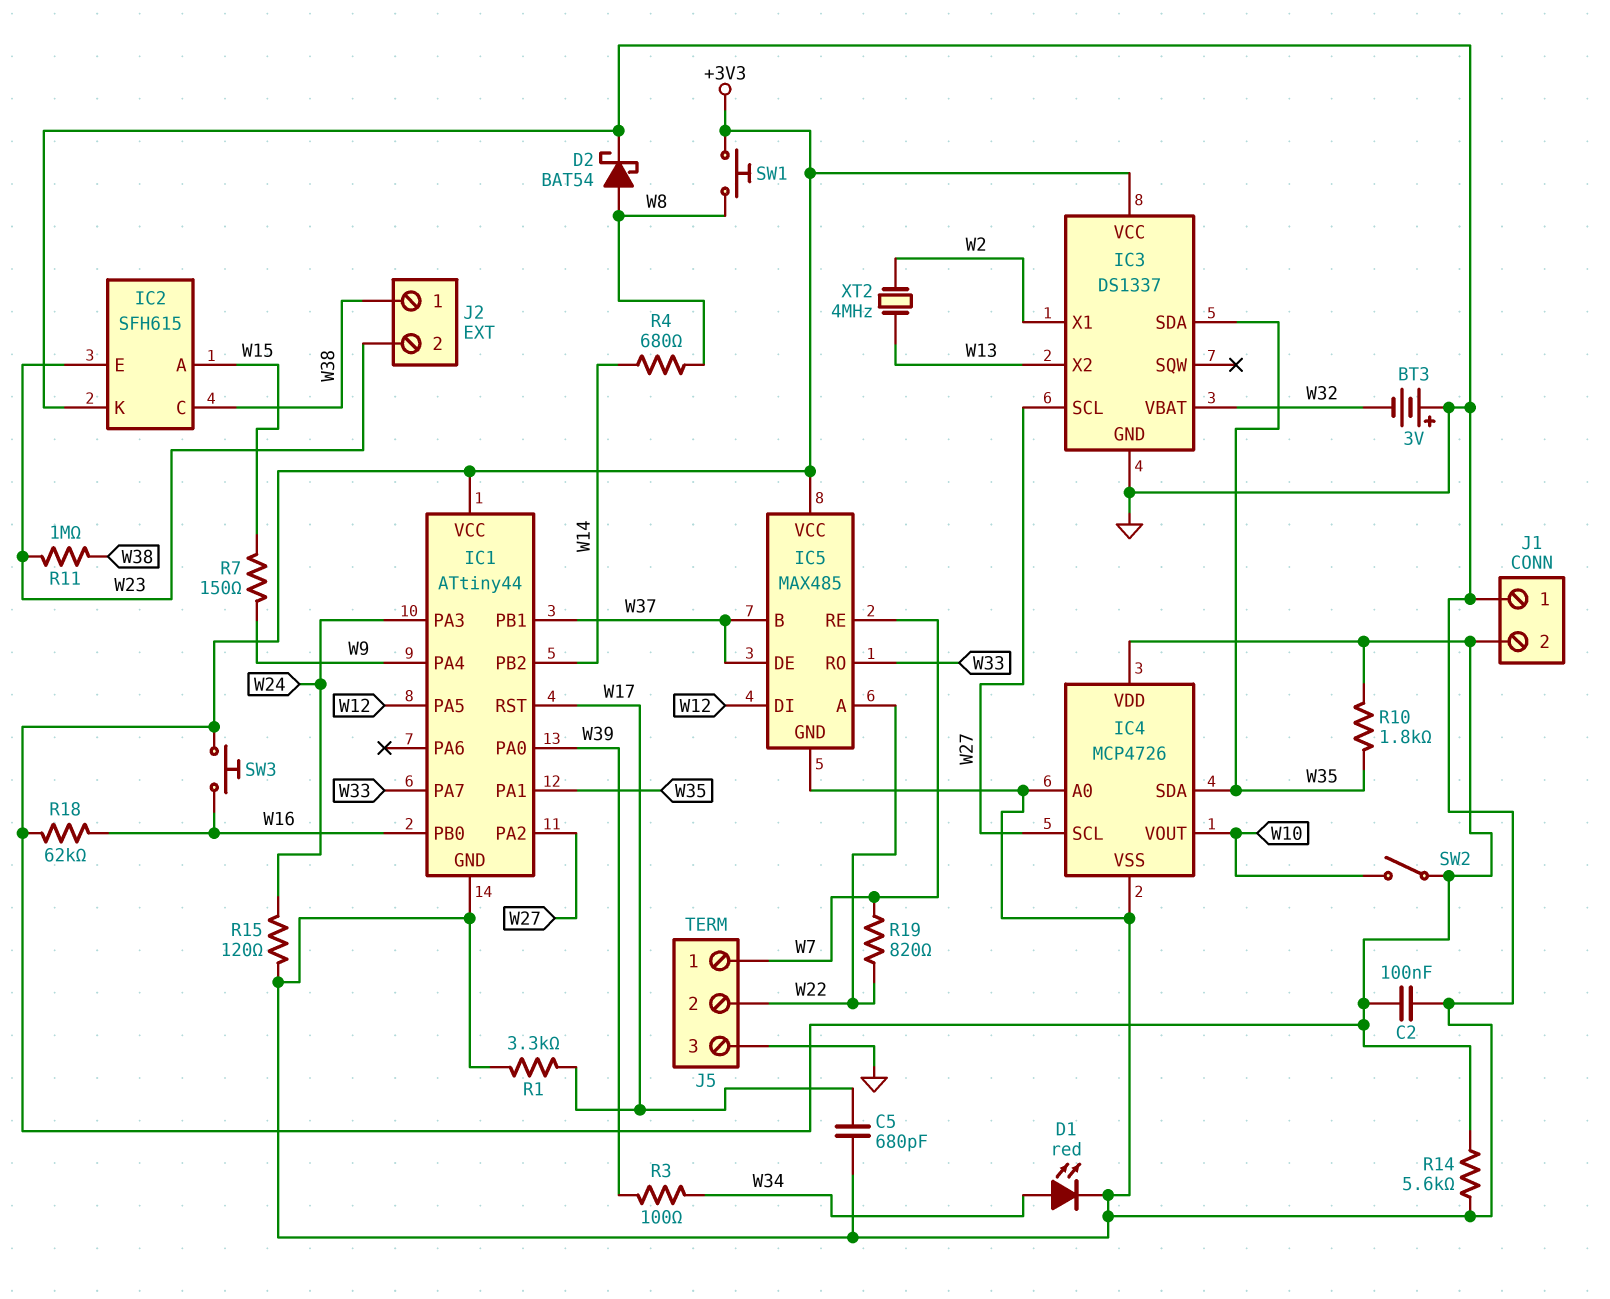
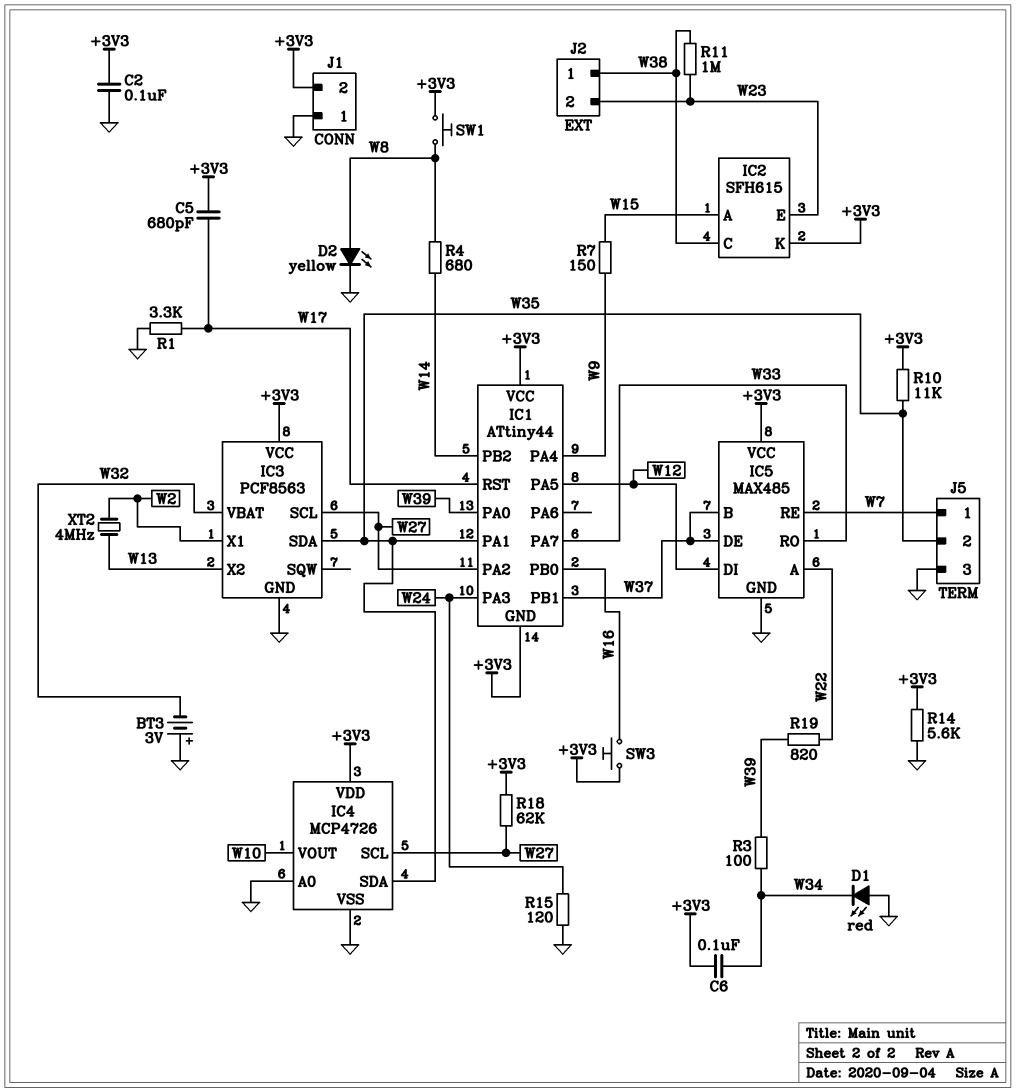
C5: 680pF (GND, W17) -> 680pF (+3V3, W17)
C6: none -> 100nF (+3V3, W34)
D1: LED red (A W34, K GND) -> LED red (A GND, K W34)
D2: schottky BAT54 (A W8, K GND) -> LED yellow (A W8, K GND)
IC1 pin GND: GND -> +3V3
IC2 pin K: GND -> +3V3
IC3: DS1337 -> PCF8563
J5 pin 2: W22 -> W35
R10: 1.8k (+3V3, W35) -> 11k (+3V3, W35)
R18: 62k (+3V3, W16) -> 62k (+3V3, W27)
R19: 820 (W7, W22) -> 820 (W22, W39)
SW2: switch (+3V3, W10) -> none

